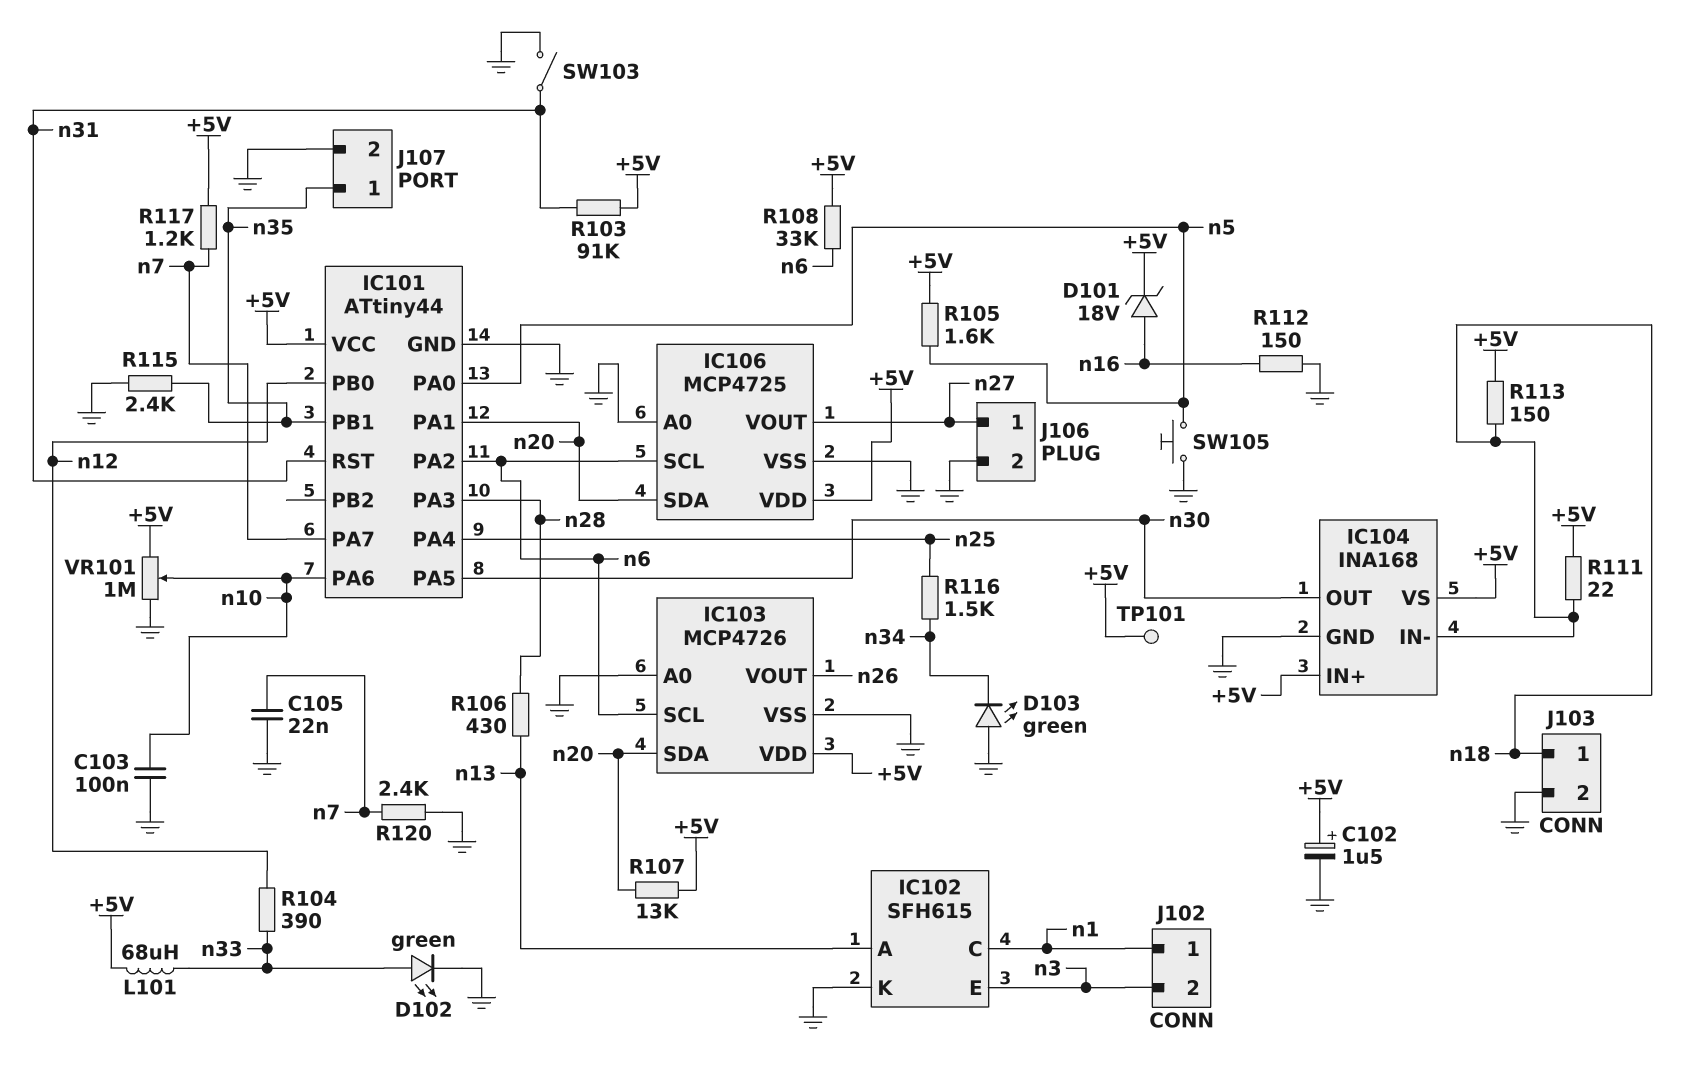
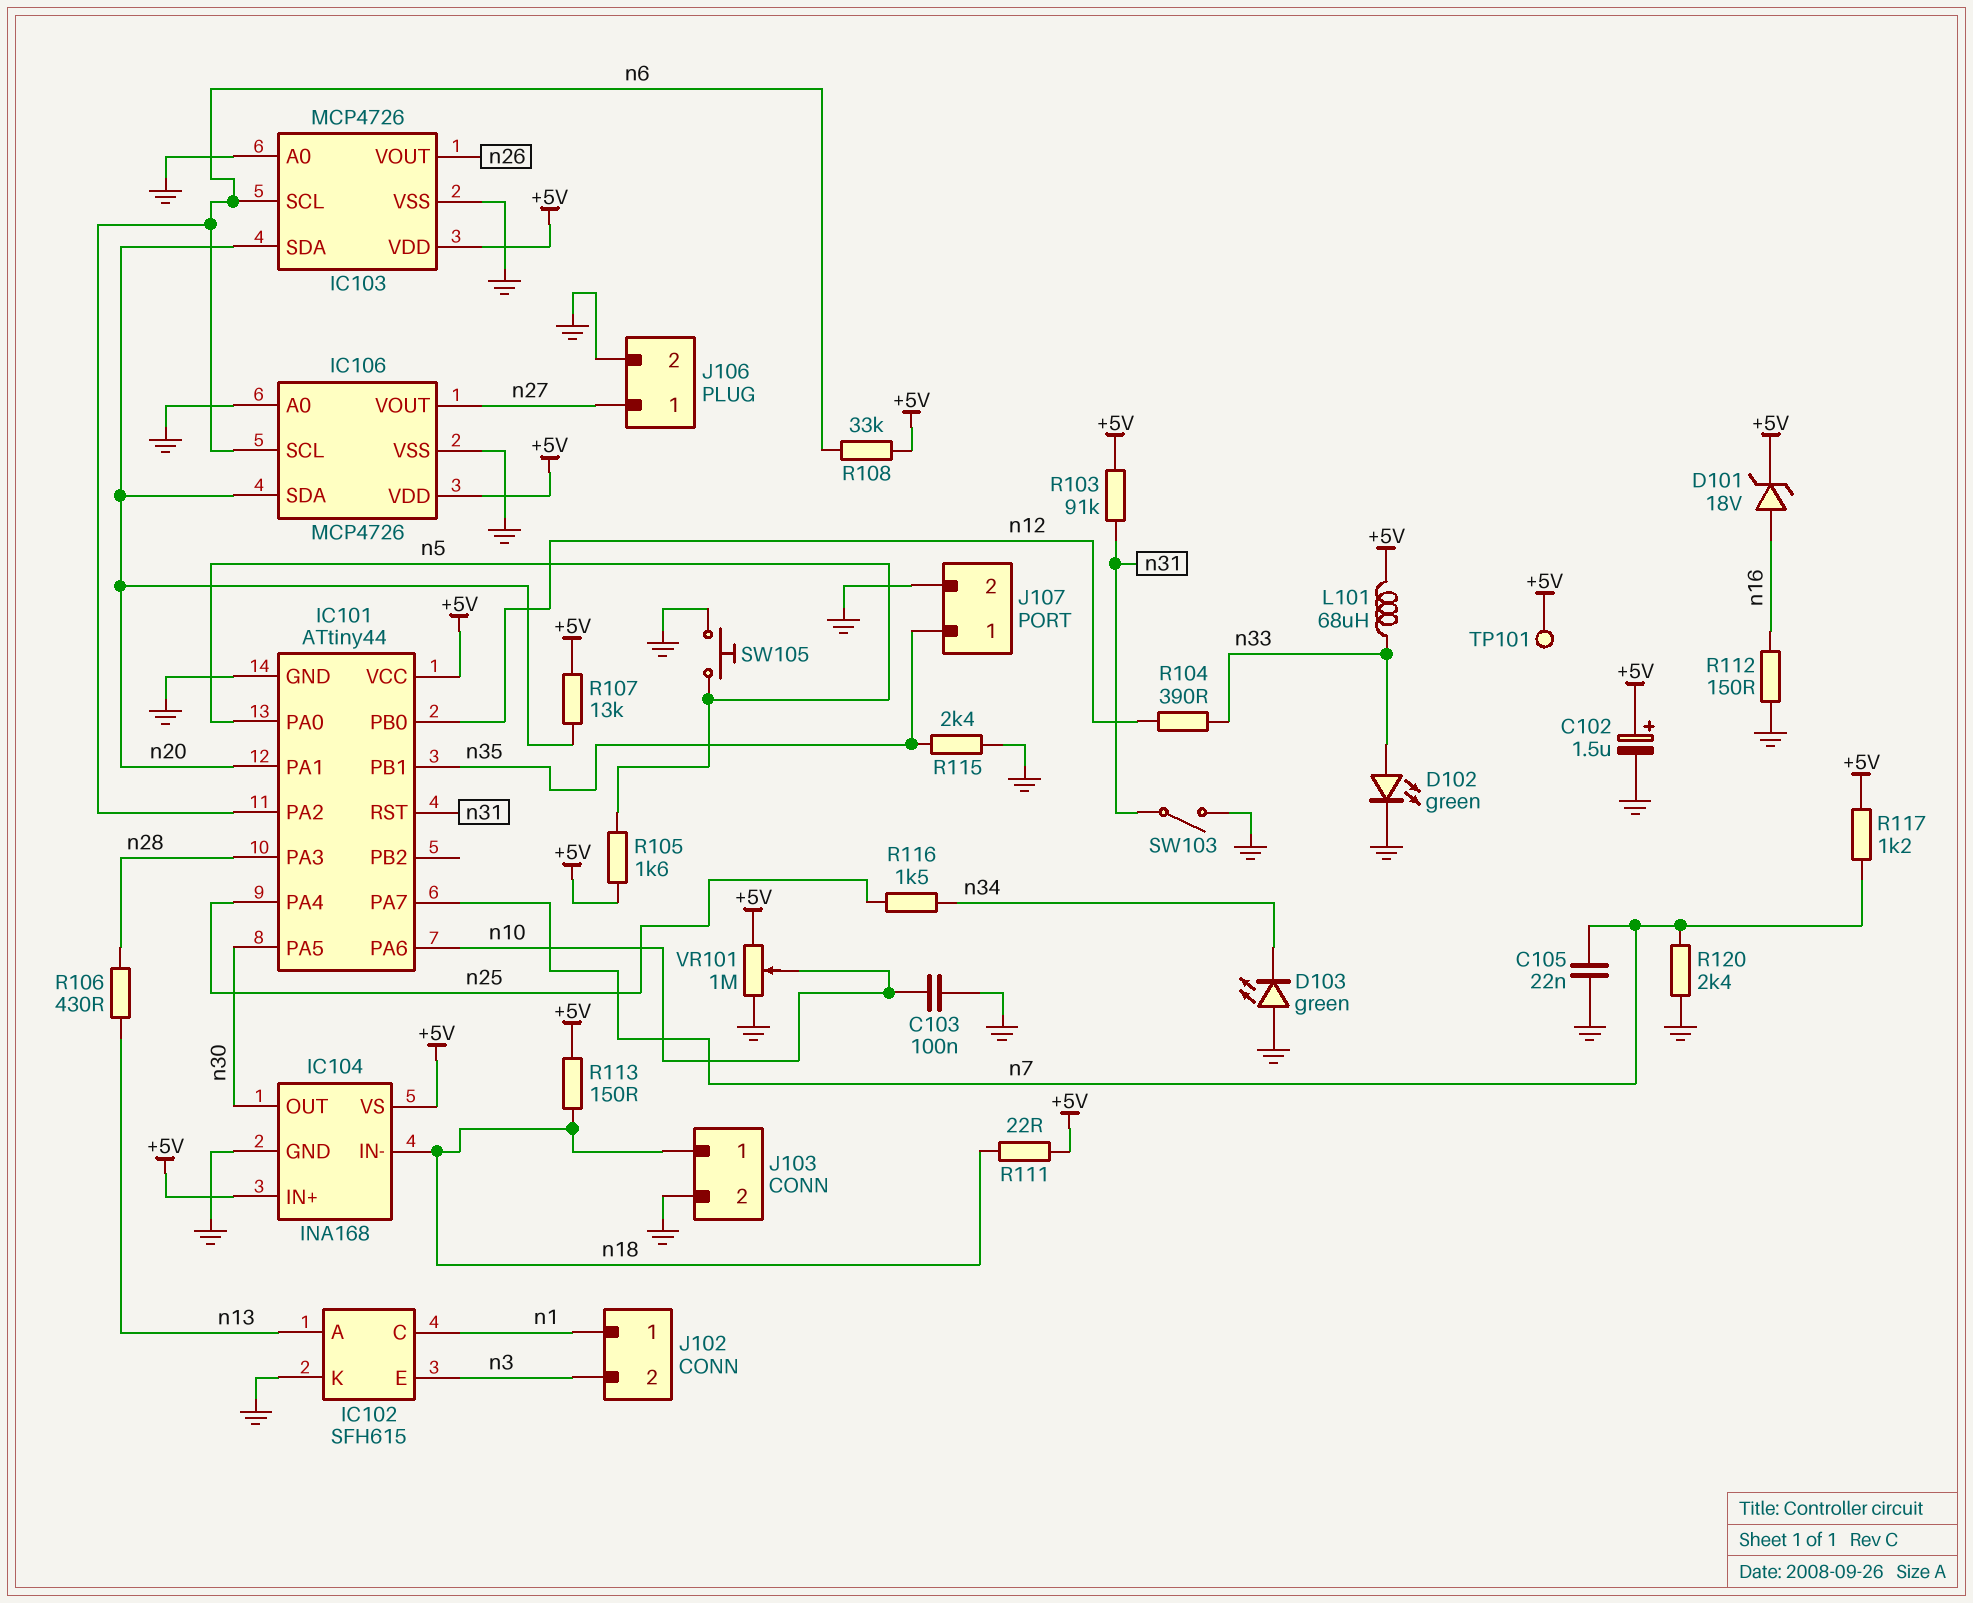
IC106: MCP4725 -> MCP4726

